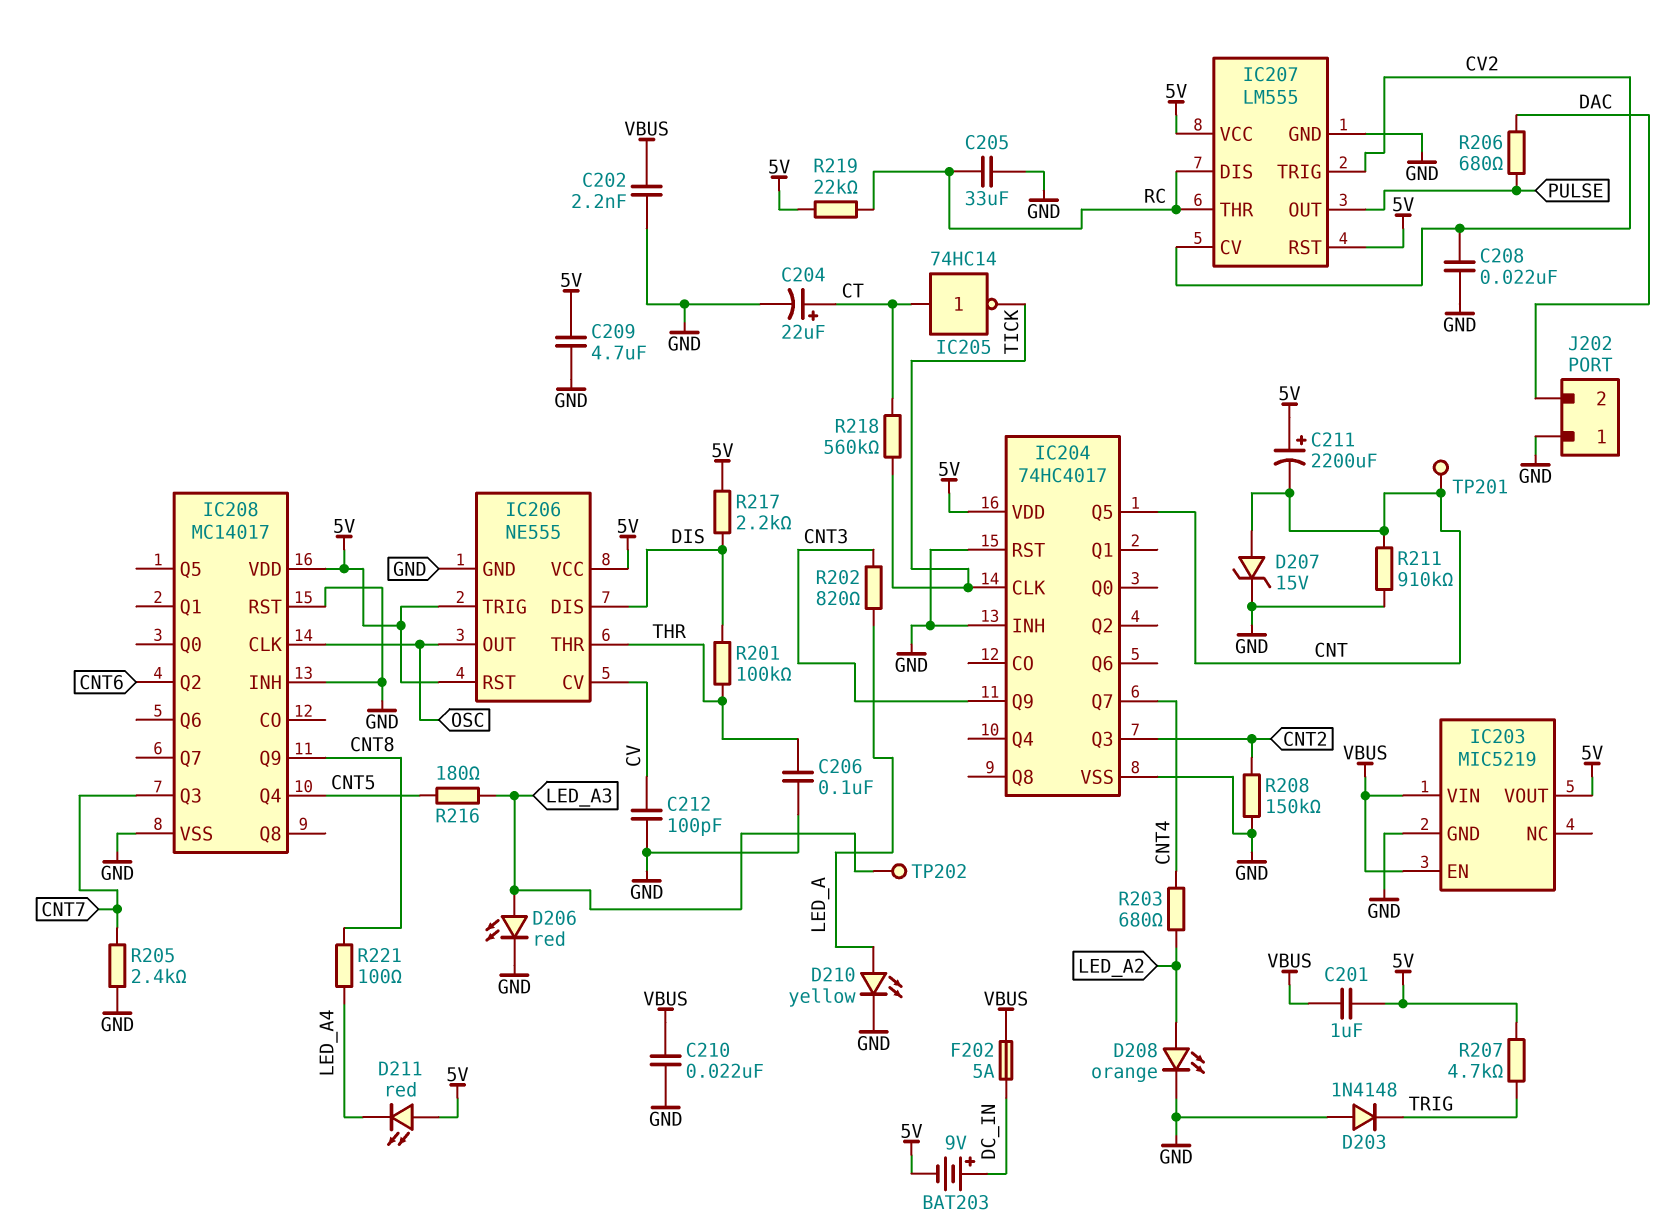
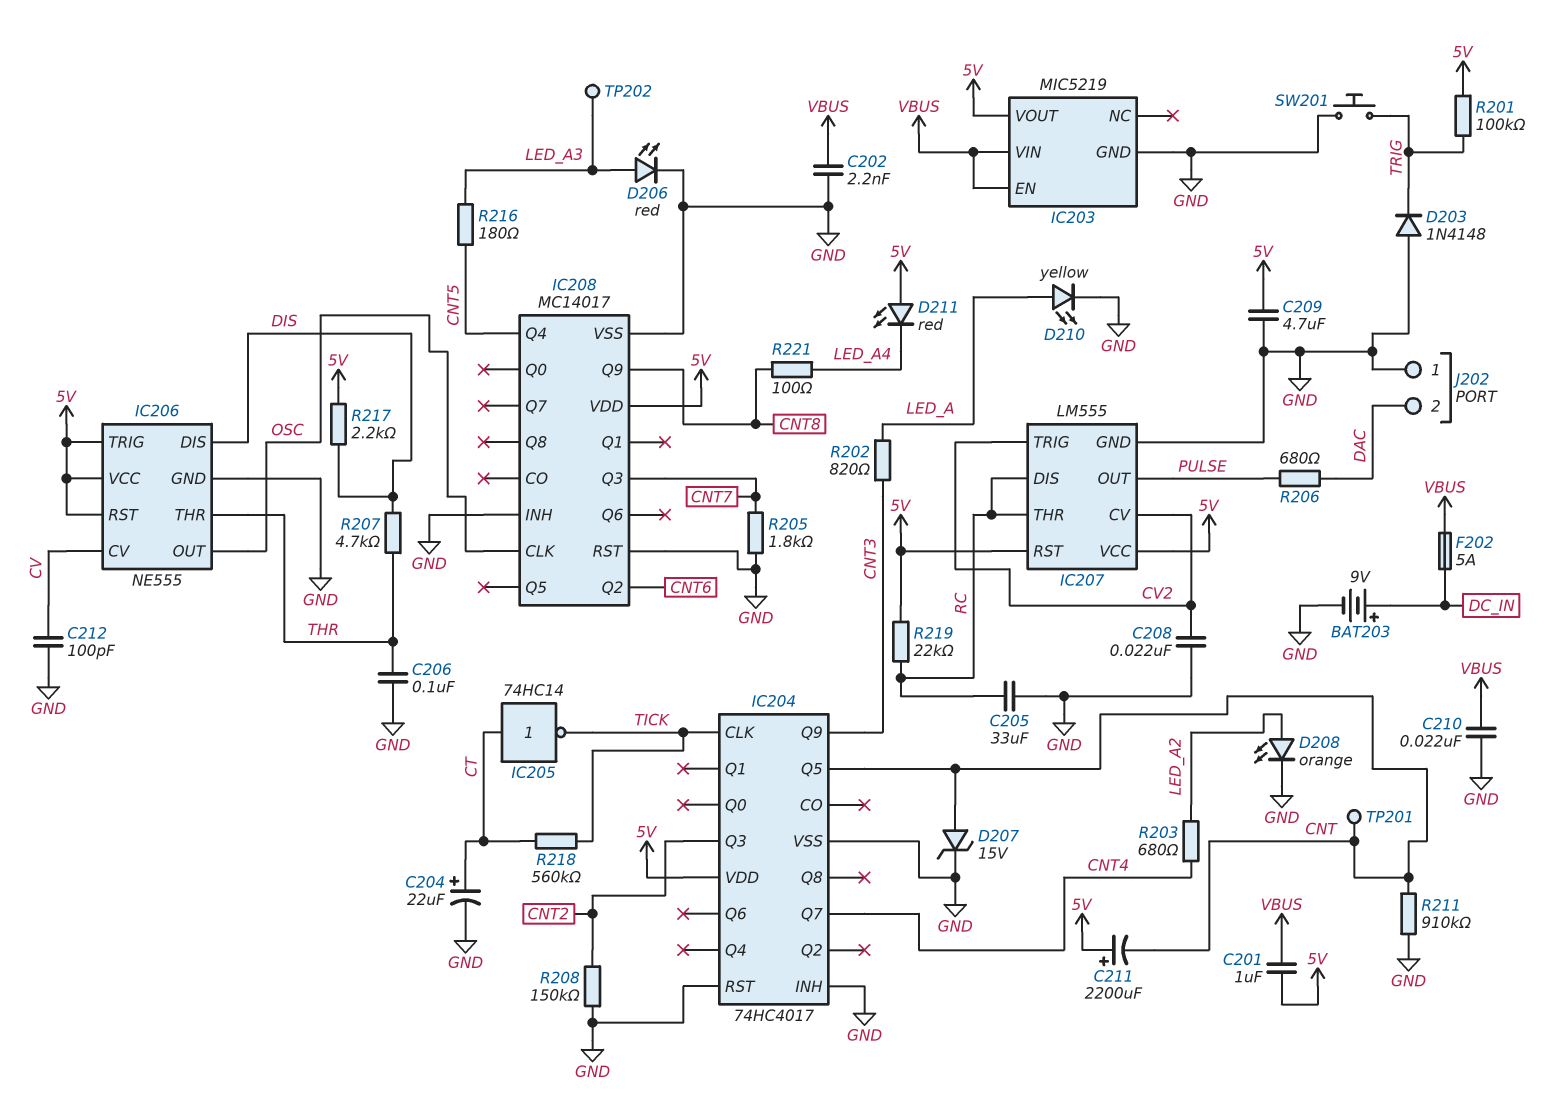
BAT203: 9V (plus DC_IN, minus 5V) -> 9V (plus DC_IN, minus GND)
R201: 100k (DIS, THR) -> 100k (5V, TRIG)
R205: 2.4k (CNT7, GND) -> 1.8k (CNT7, GND)
R207: 4.7k (5V, TRIG) -> 4.7k (DIS, THR)
SW201: none -> button (GND, TRIG)

